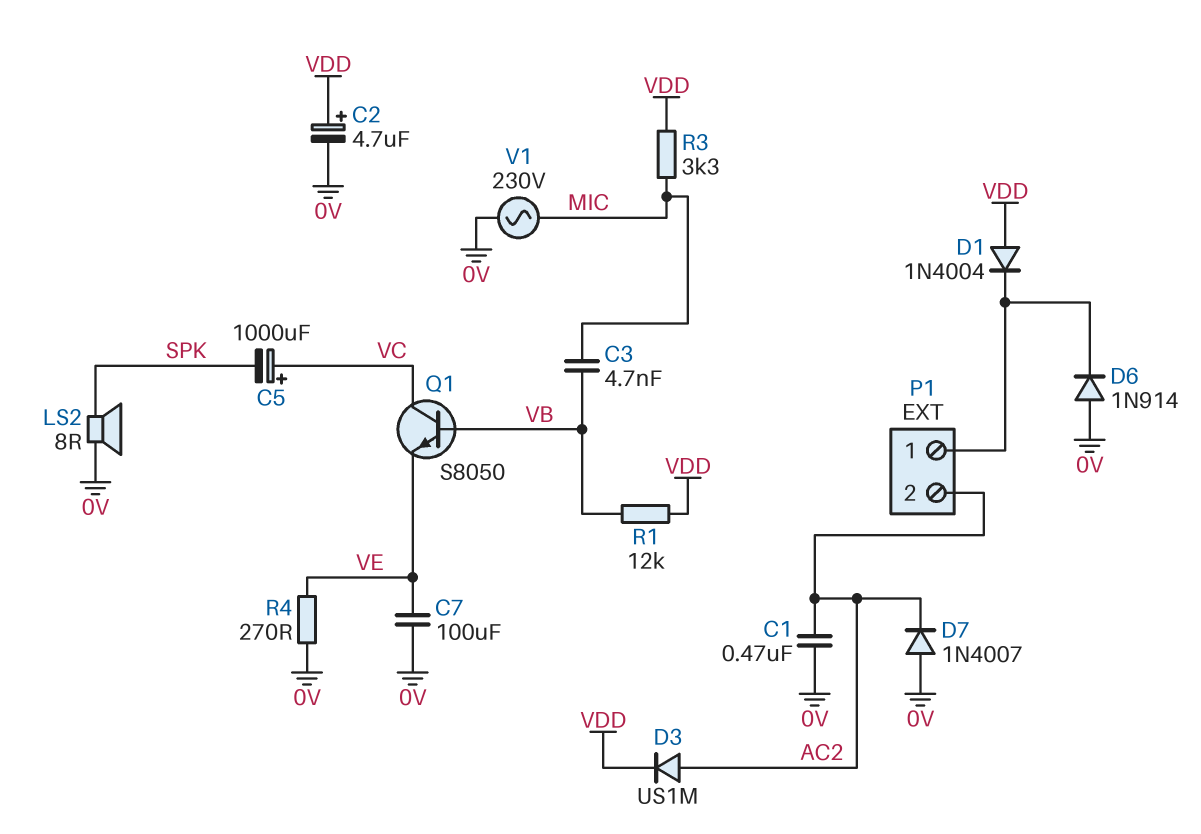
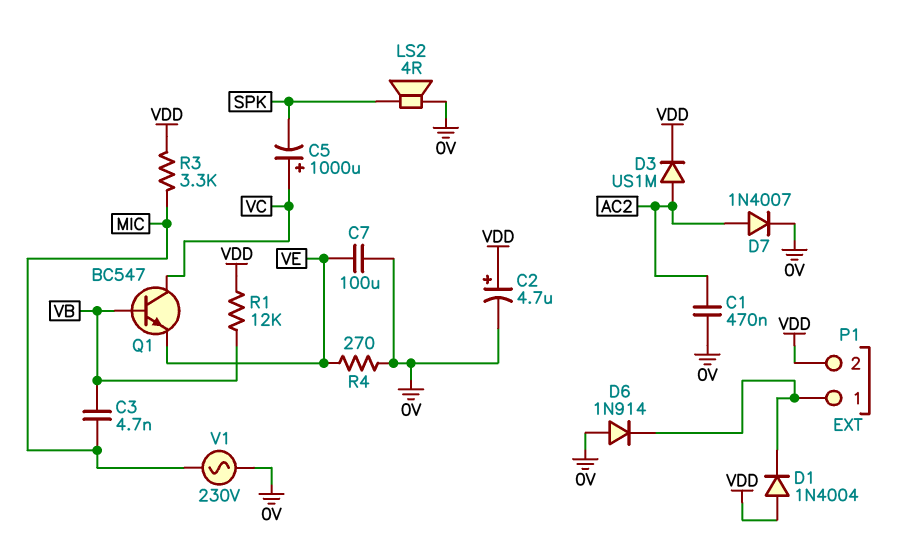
D7: diode 1N4007 (A 0V, K AC2) -> diode 1N4007 (A AC2, K 0V)
LS2: speaker 8R (0V, SPK) -> speaker 4R (0V, SPK)
P1 pin 2: AC2 -> VDD
Q1: NPN S8050 (B VB, C VC, E VE) -> NPN BC547 (B VB, C VC, E VE)

